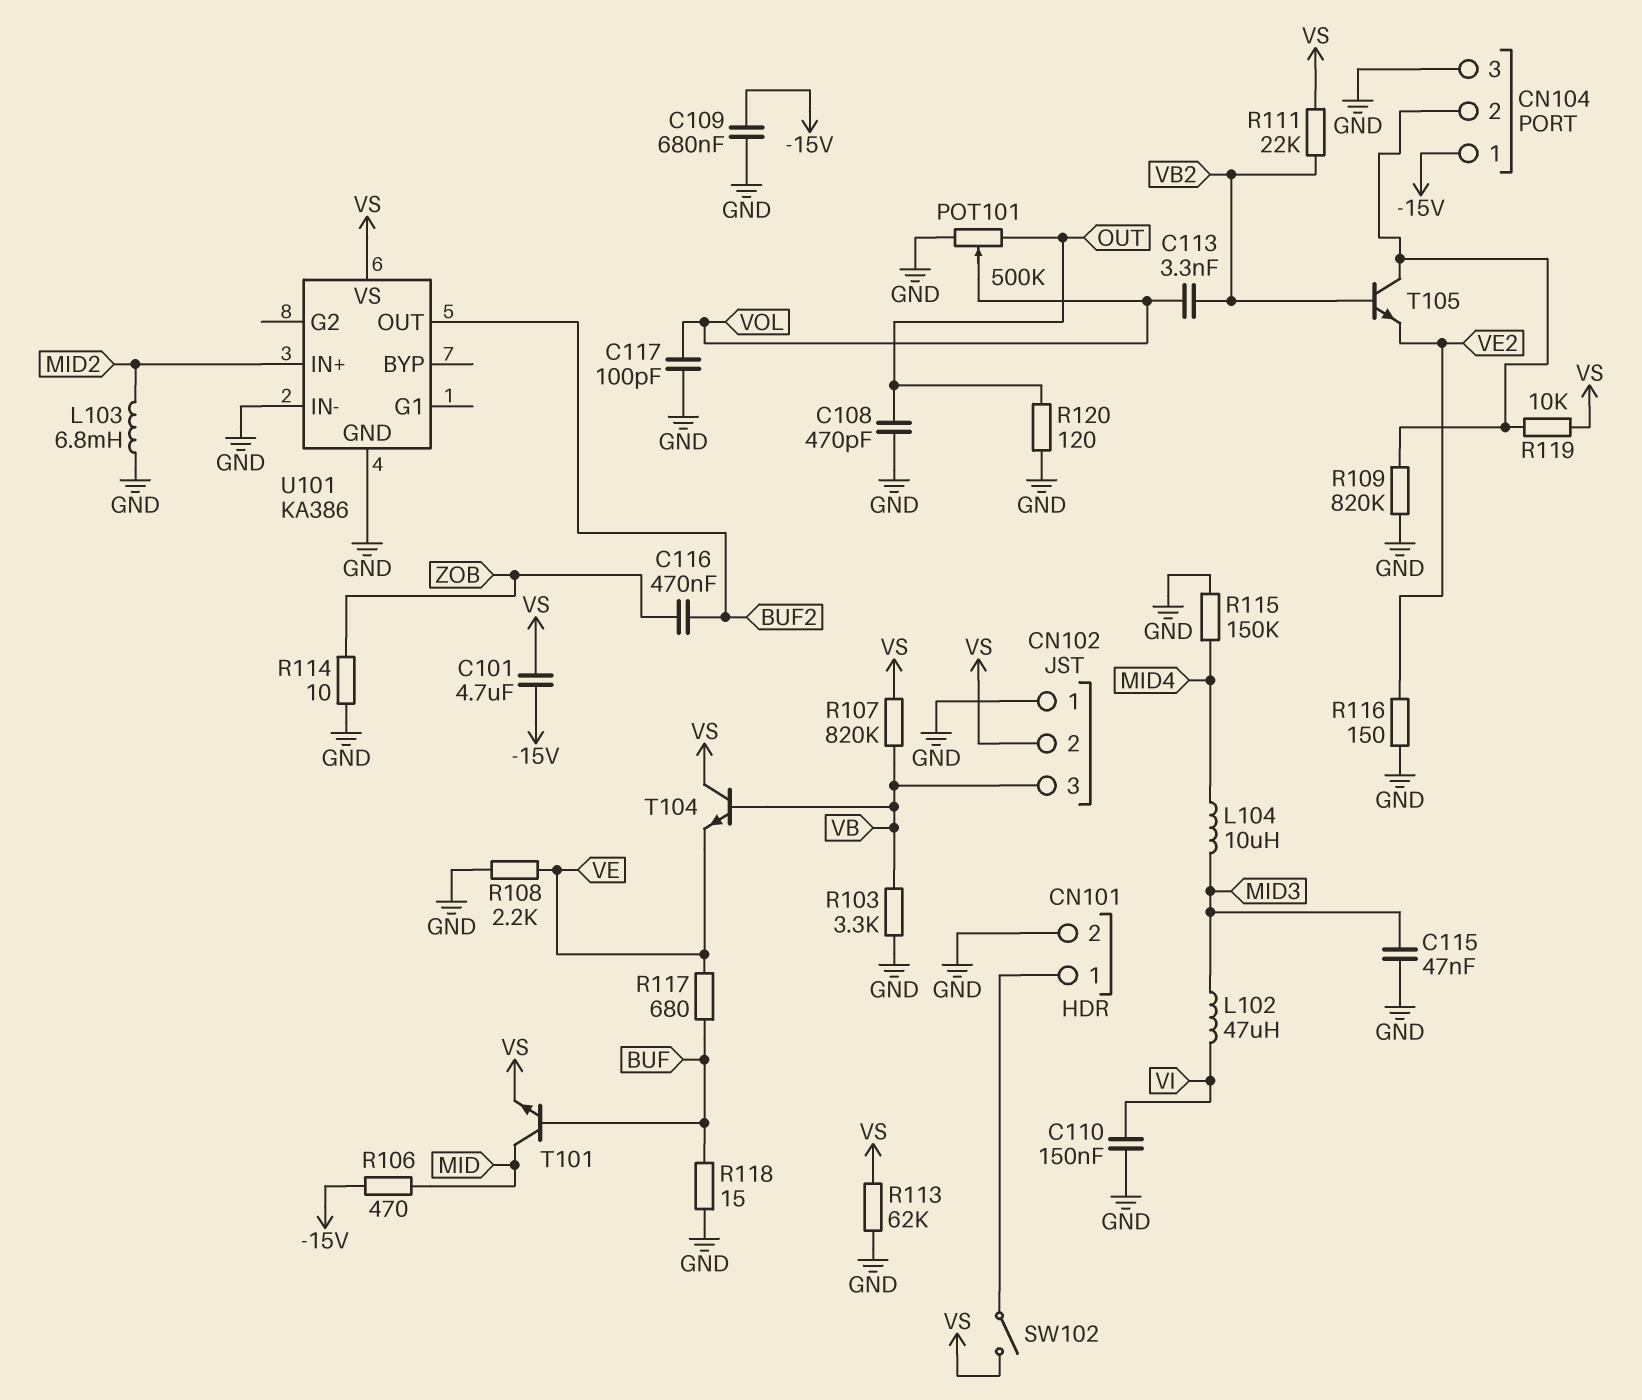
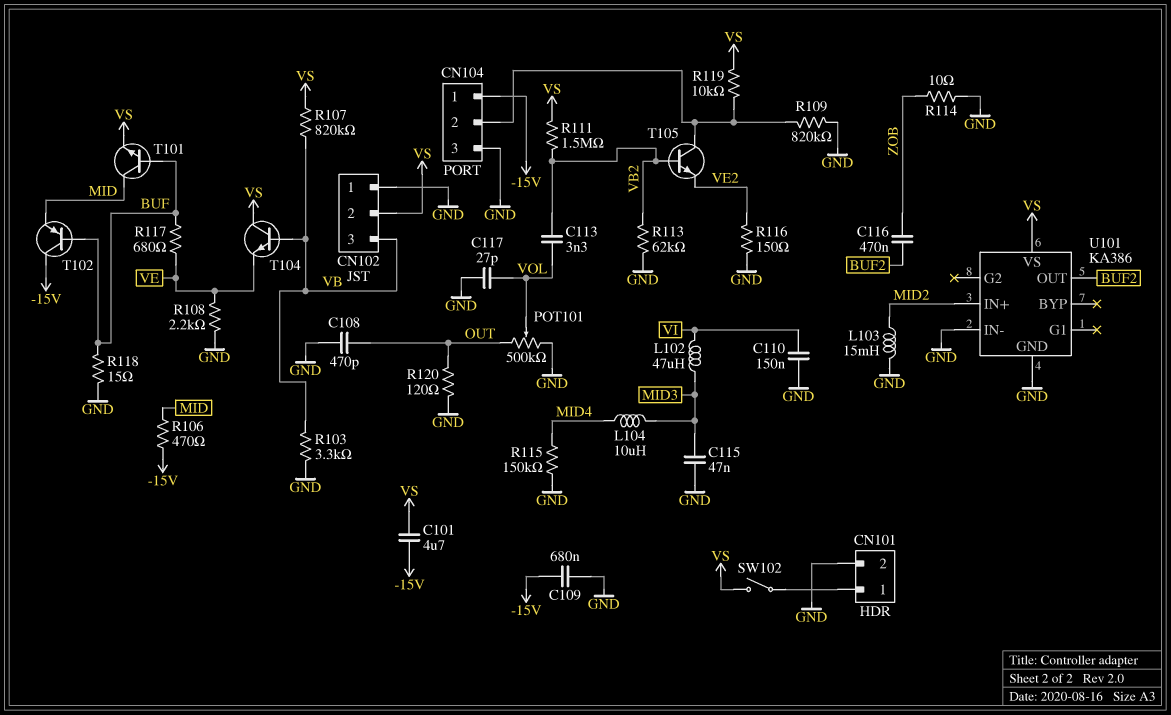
C117: 100pF (GND, VOL) -> 27pF (GND, VOL)
L103: 6.8mH (GND, MID2) -> 15mH (GND, MID2)
R111: 22k (VB2, VS) -> 1.5M (VB2, VS)
R113: 62k (GND, VS) -> 62k (GND, VB2)
T102: none -> PNP (B BUF, C -15V, E MID)

